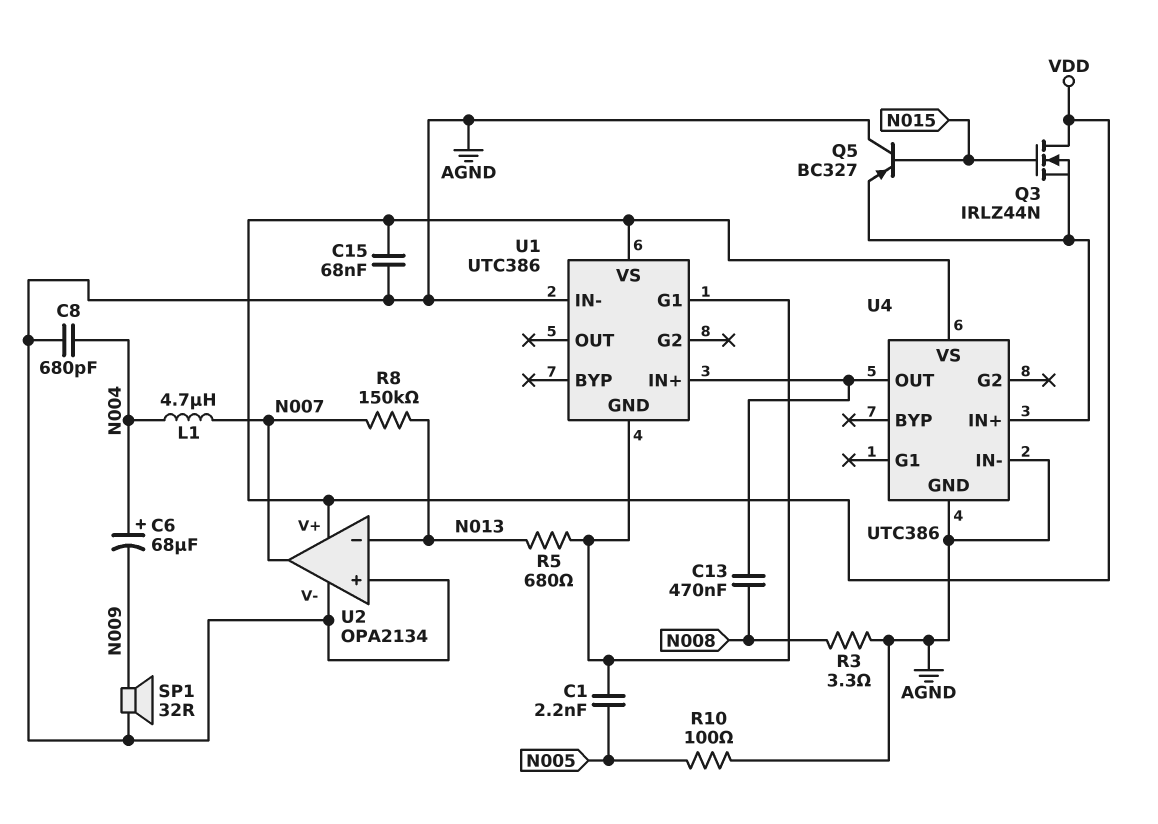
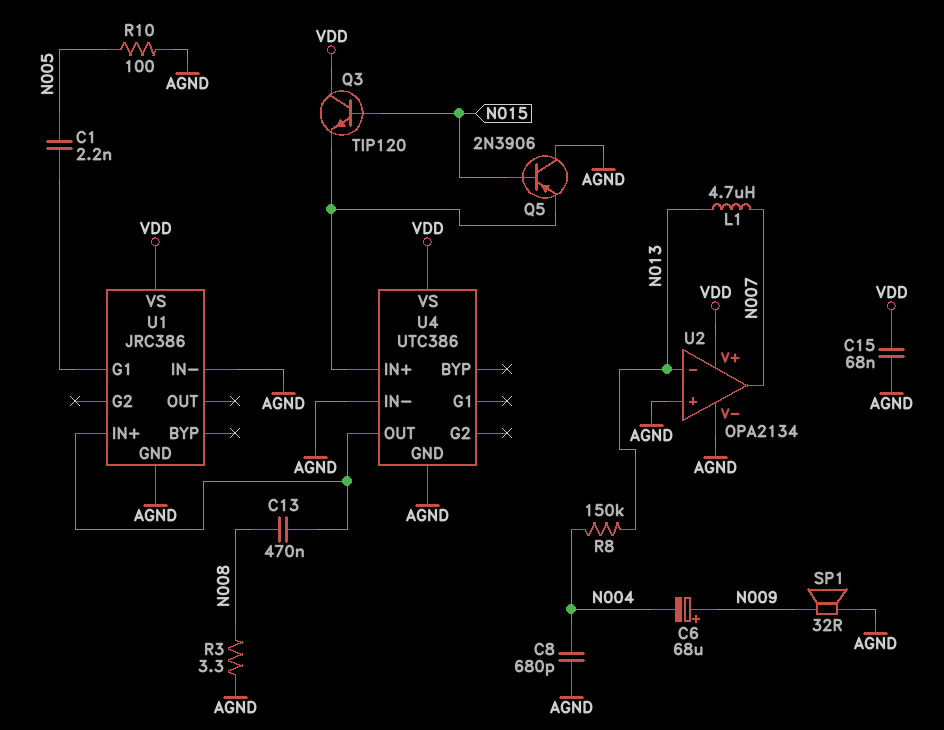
C6: 68uF (plus N004, minus N009) -> 68uF (plus N009, minus N004)
L1: 4.7uH (N004, N007) -> 4.7uH (N007, N013)
Q3: NMOS IRLZ44N (G N015, D VDD, S U4/IN+) -> NPN TIP120 (B N015, C VDD, E U4/IN+)
Q5: PNP BC327 (B N015, C AGND, E U4/IN+) -> PNP 2N3906 (B N015, C AGND, E U4/IN+)
R5: 680 (N013, U1/G1) -> none
R8: 150k (N007, N013) -> 150k (N004, N013)
U1: UTC386 -> JRC386
U1 pin GND: U1/G1 -> AGND

